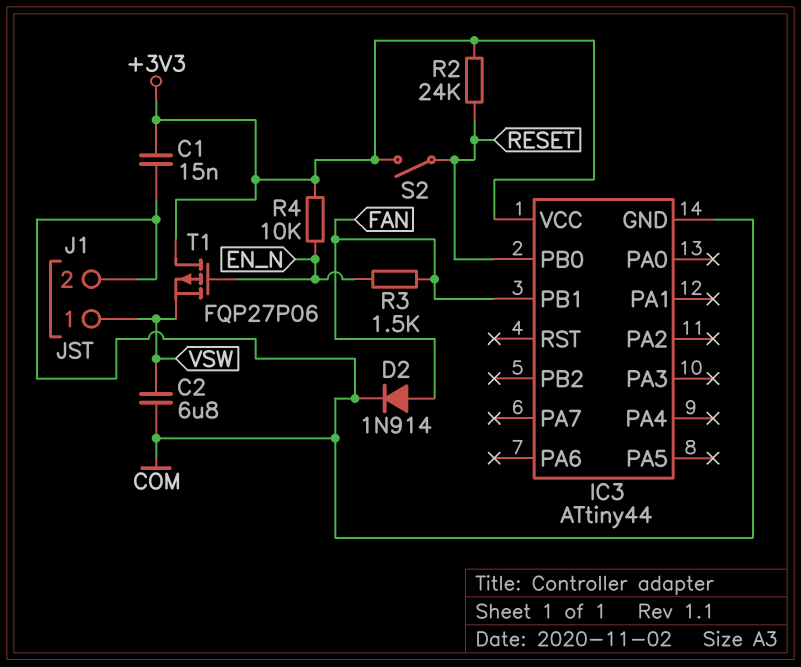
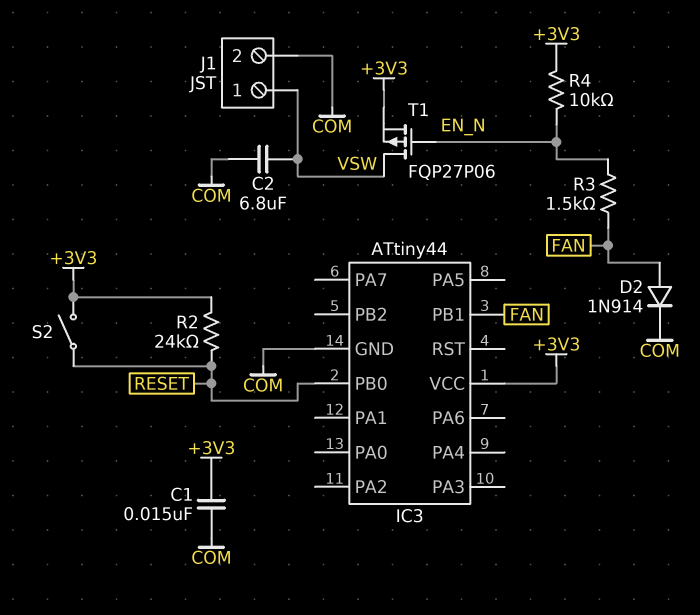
T1: PMOS FQP27P06 (G EN_N, D +3V3, S VSW) -> PMOS FQP27P06 (G EN_N, D VSW, S +3V3)

